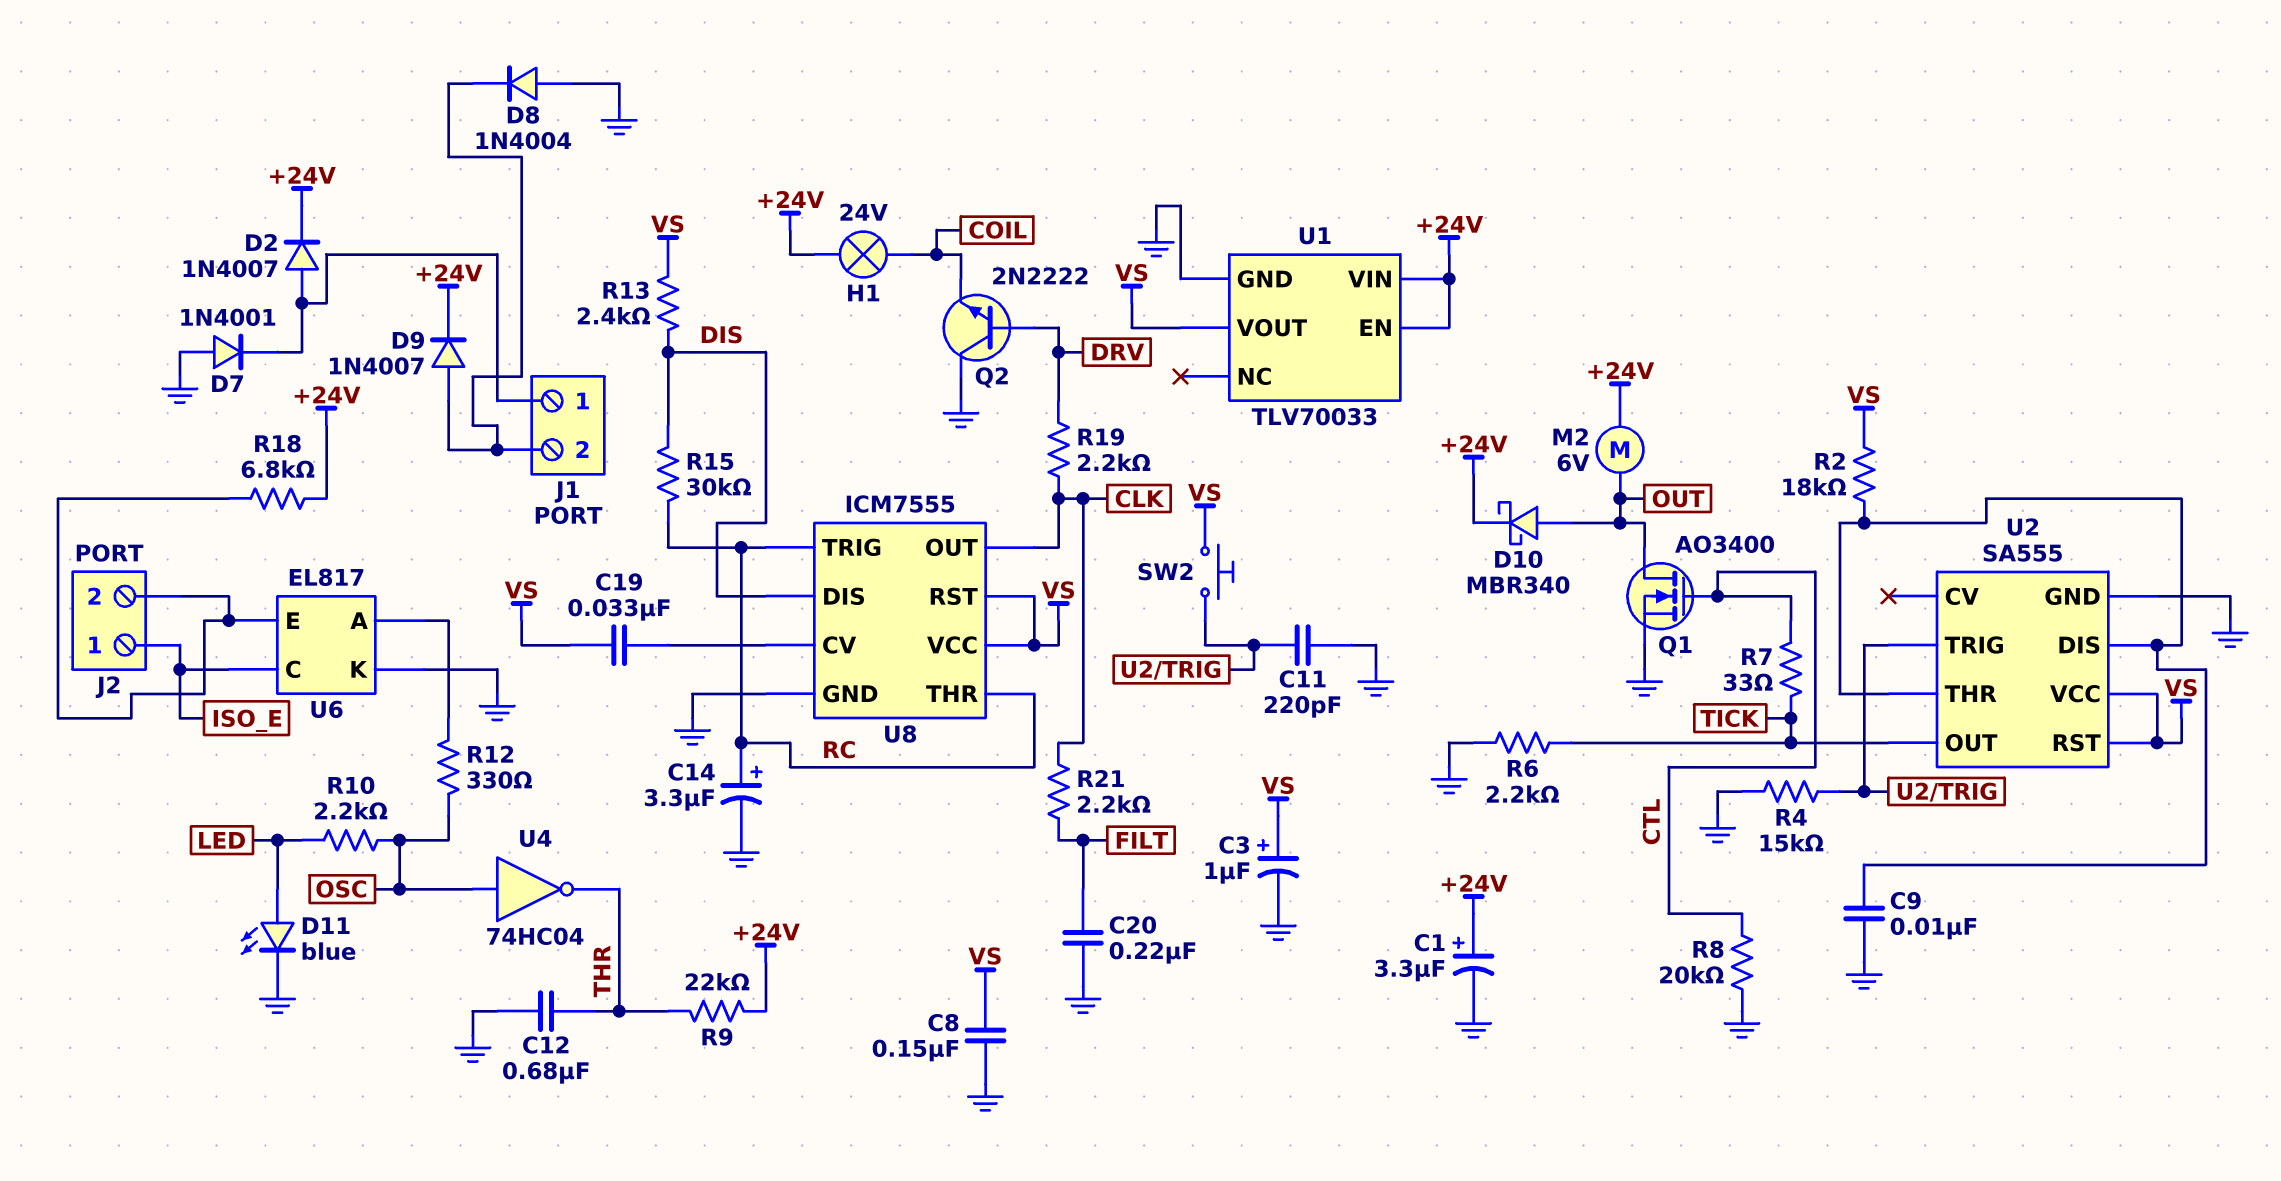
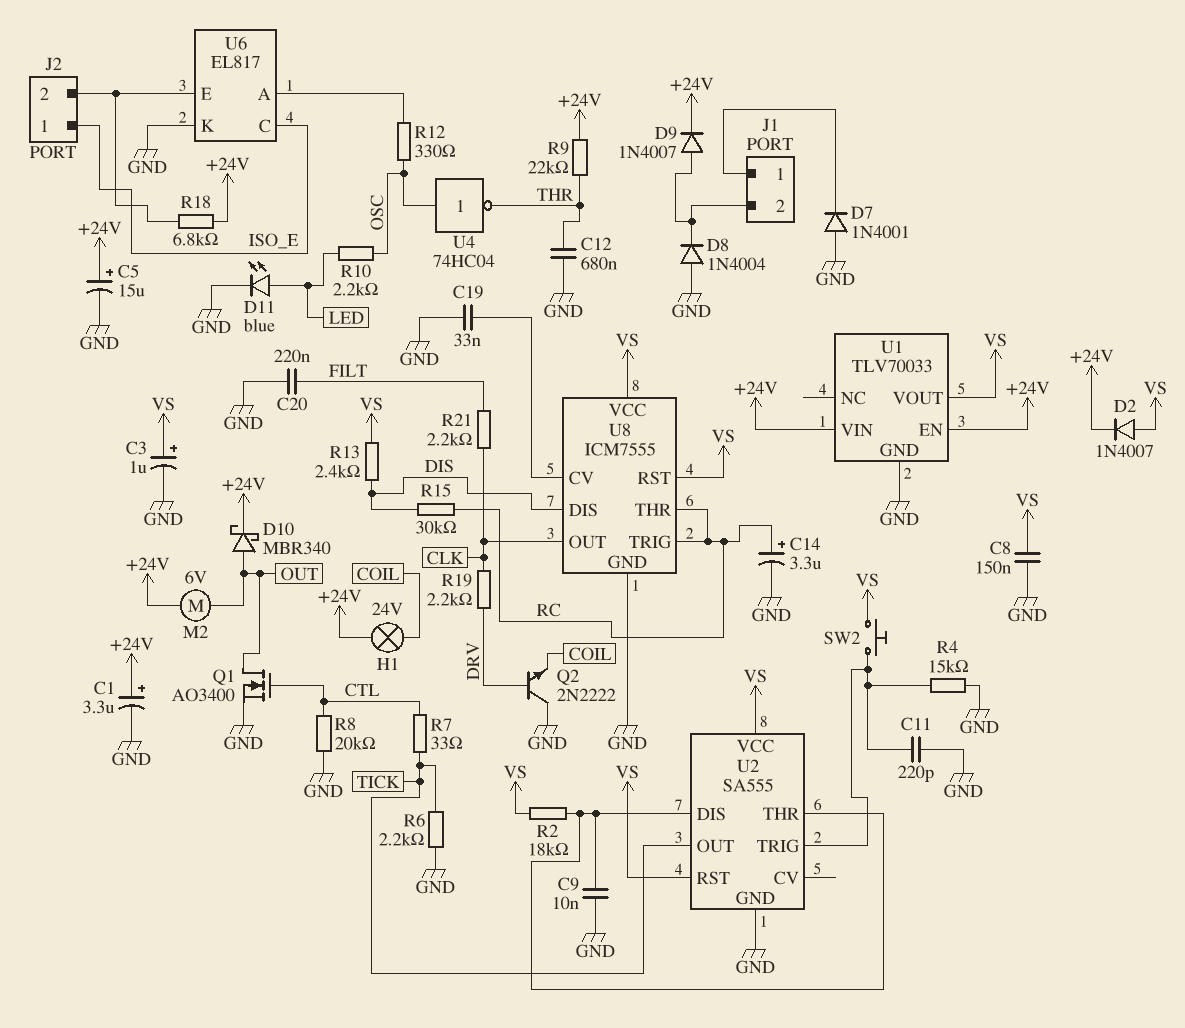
C5: none -> 15uF (plus +24V, minus GND)
C19: 33nF (U8/CV, VS) -> 33nF (GND, U8/CV)
D2: diode 1N4007 (A J1/1, K +24V) -> diode 1N4007 (A VS, K +24V)

